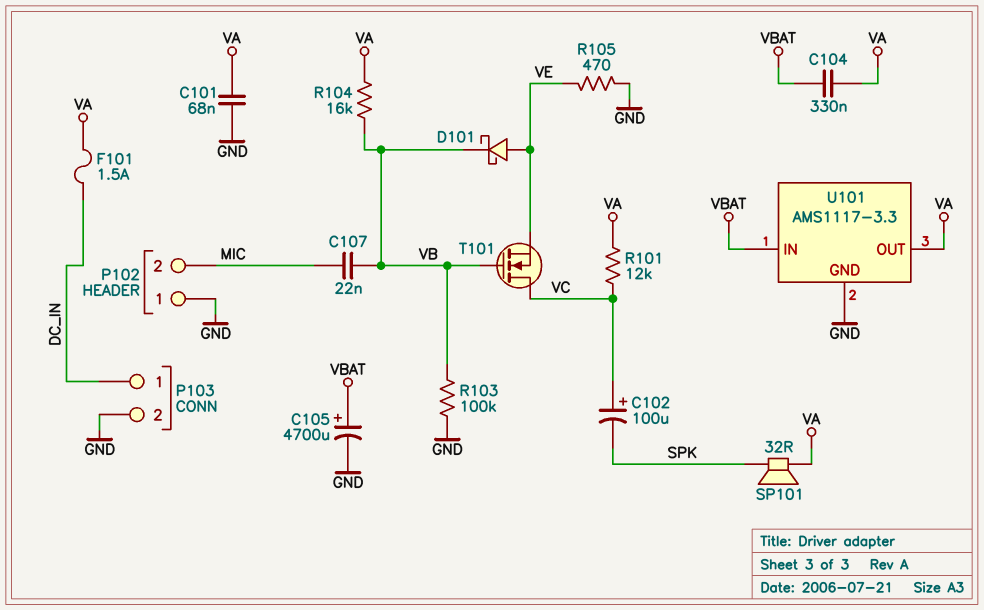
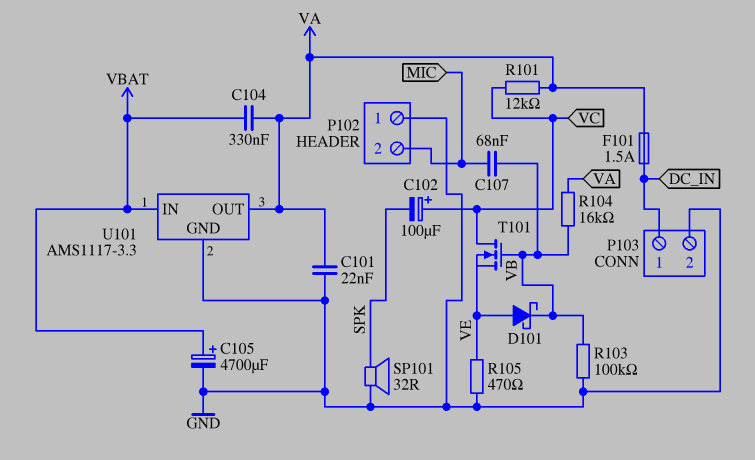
C101: 68nF (GND, VA) -> 22nF (GND, VA)
C107: 22nF (MIC, VB) -> 68nF (MIC, VB)
SP101: speaker 32R (SPK, VA) -> speaker 32R (GND, SPK)

